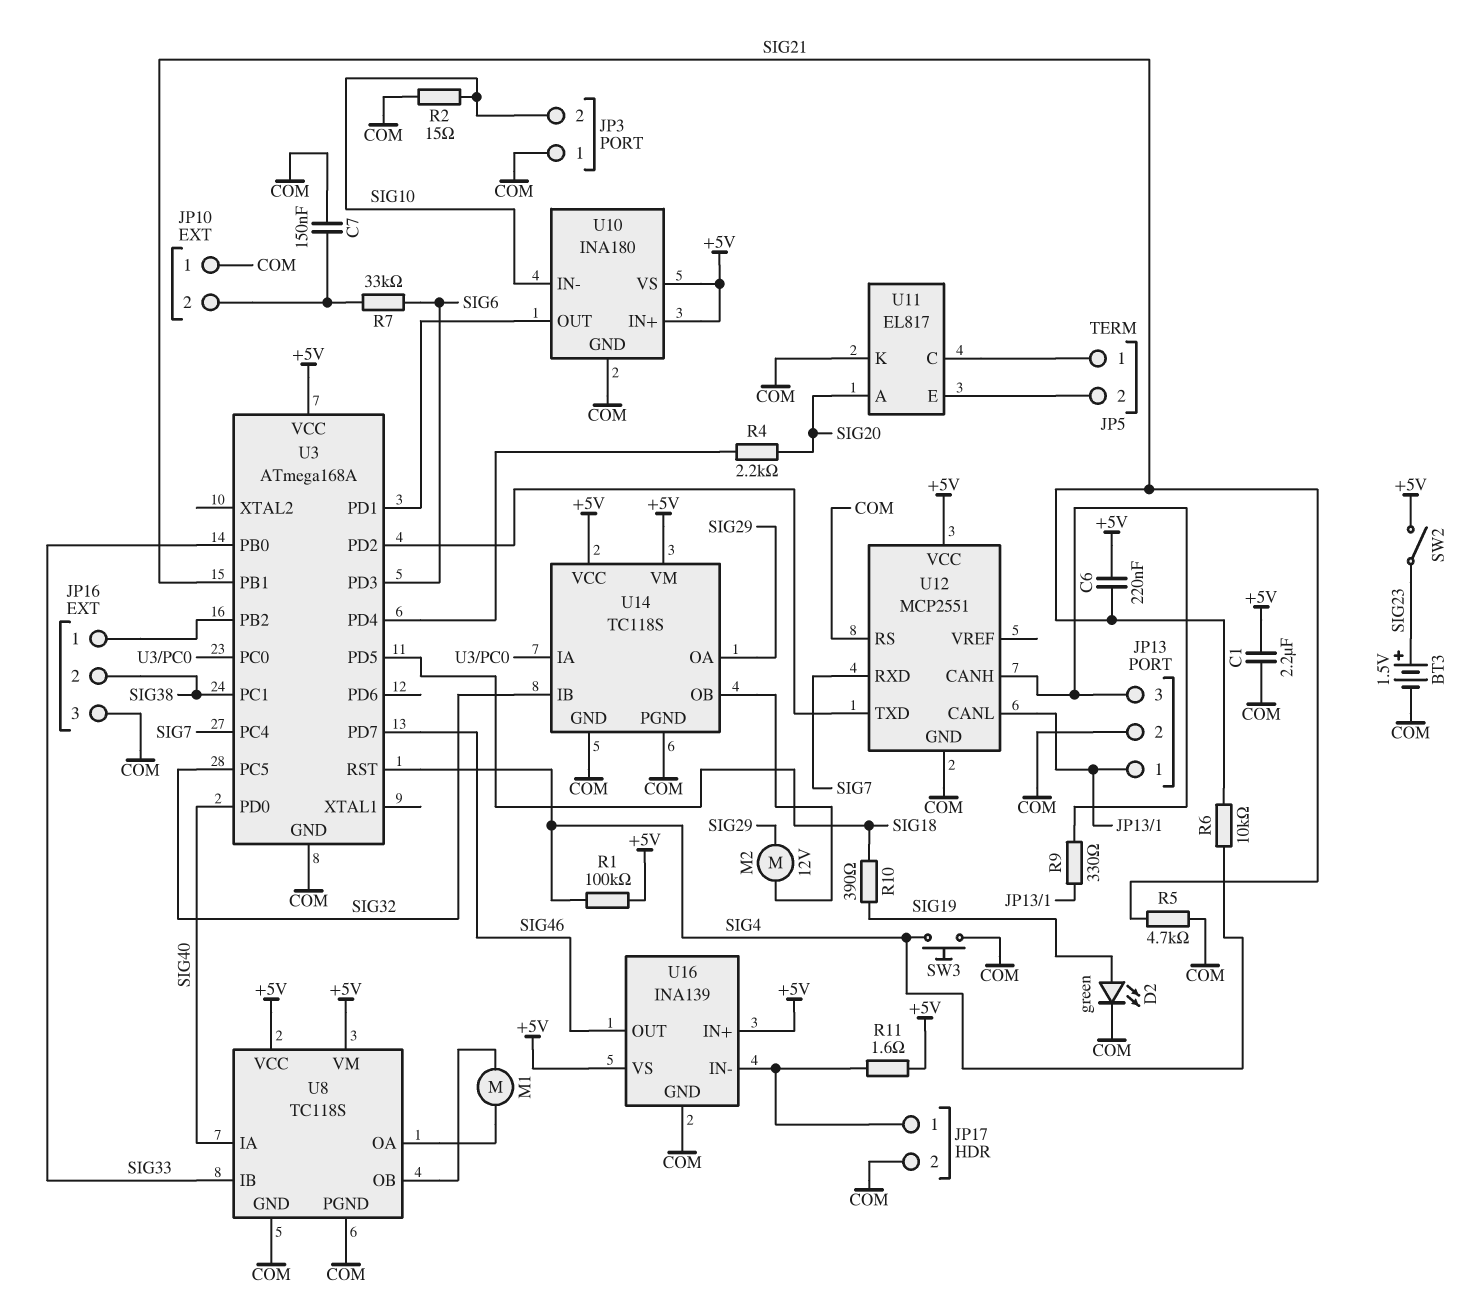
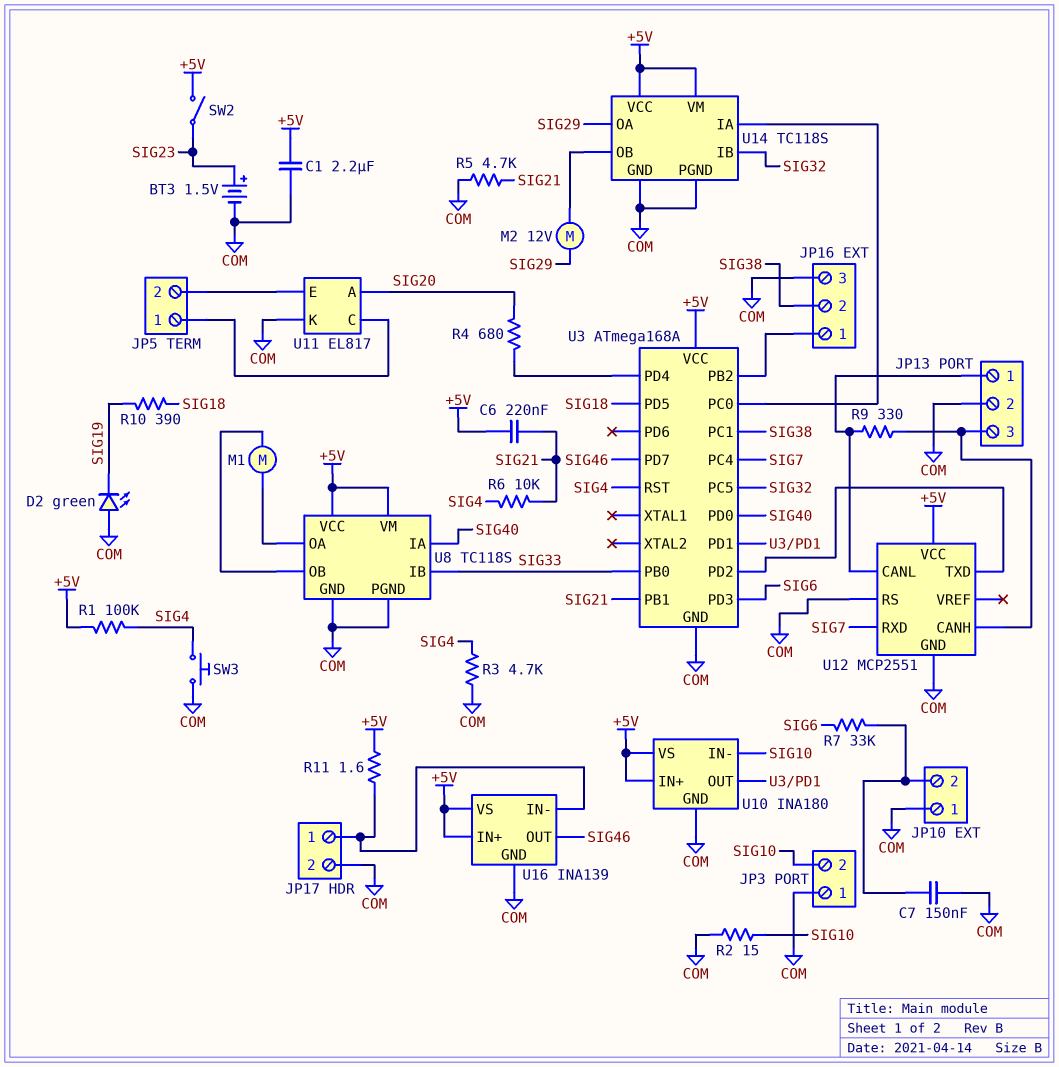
D2: LED green (A SIG19, K COM) -> LED green (A COM, K SIG19)
R3: none -> 4.7k (COM, SIG4)
R4: 2.2k (SIG20, U3/PD4) -> 680 (SIG20, U3/PD4)

